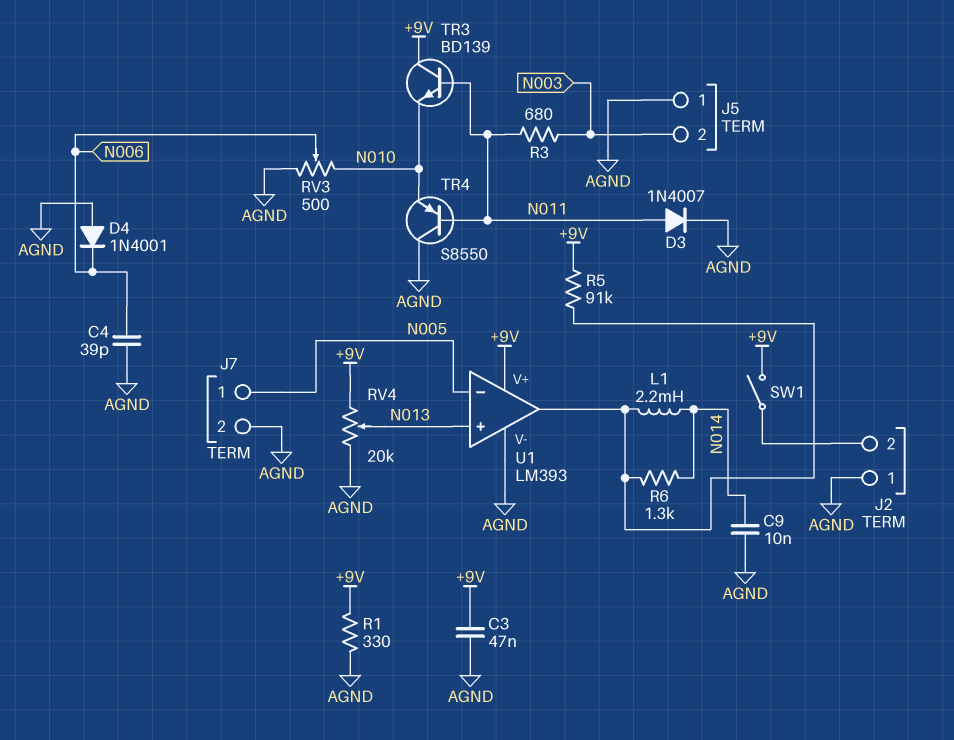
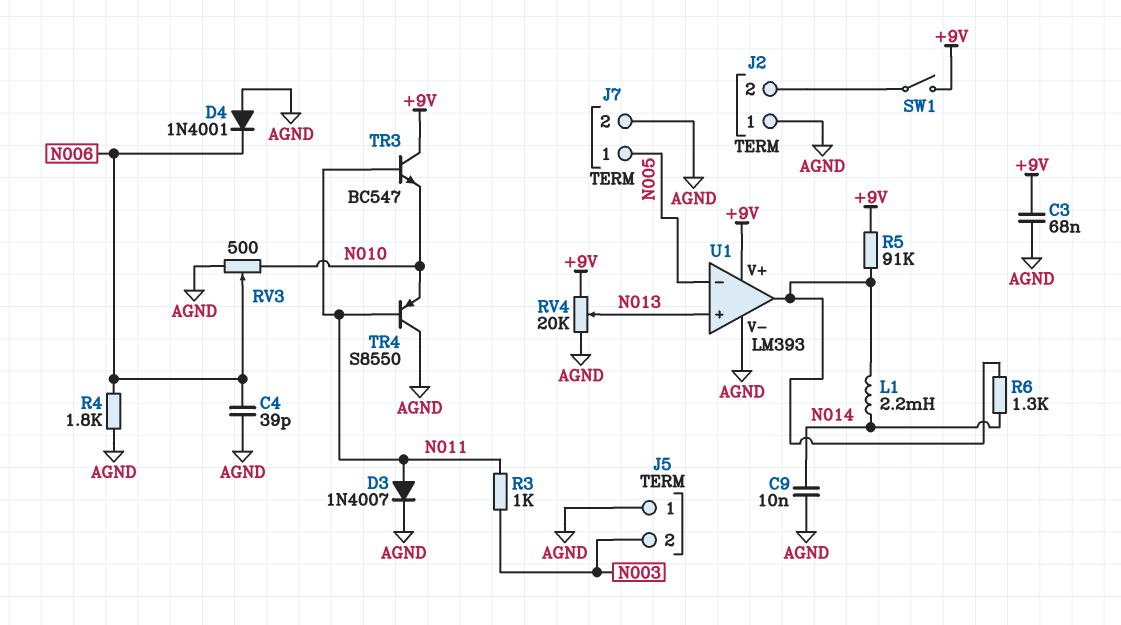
C3: 47nF (+9V, AGND) -> 68nF (+9V, AGND)
R1: 330 (+9V, AGND) -> none
R3: 680 (N003, N011) -> 1k (N003, N011)
R4: none -> 1.8k (AGND, N006)
TR3: NPN BD139 (B N011, C +9V, E N010) -> NPN BC547 (B N011, C +9V, E N010)

